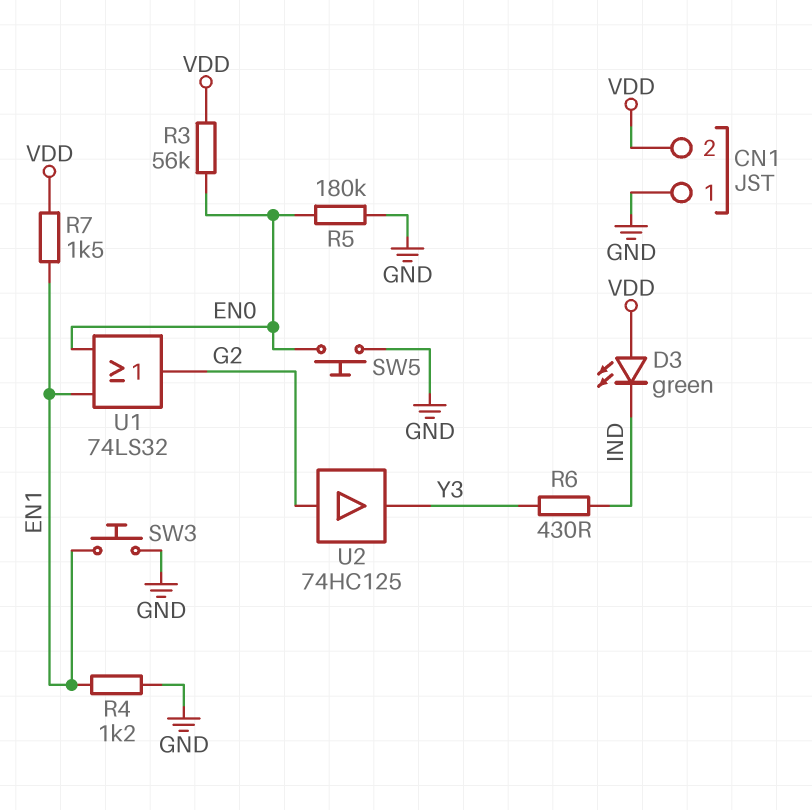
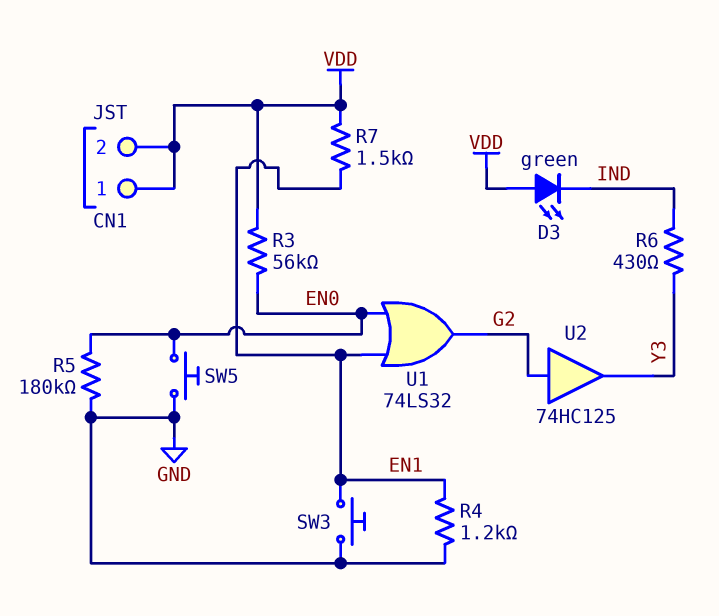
CN1 pin 1: GND -> VDD

